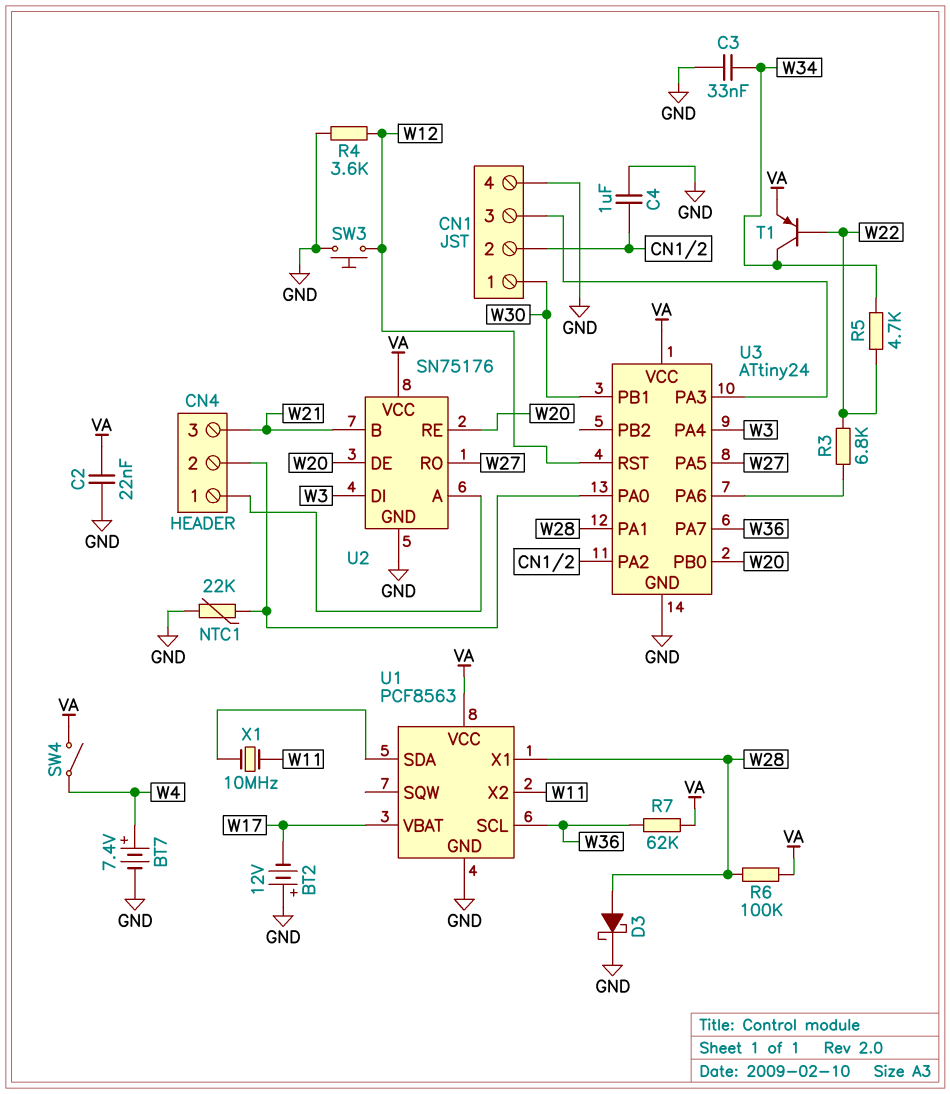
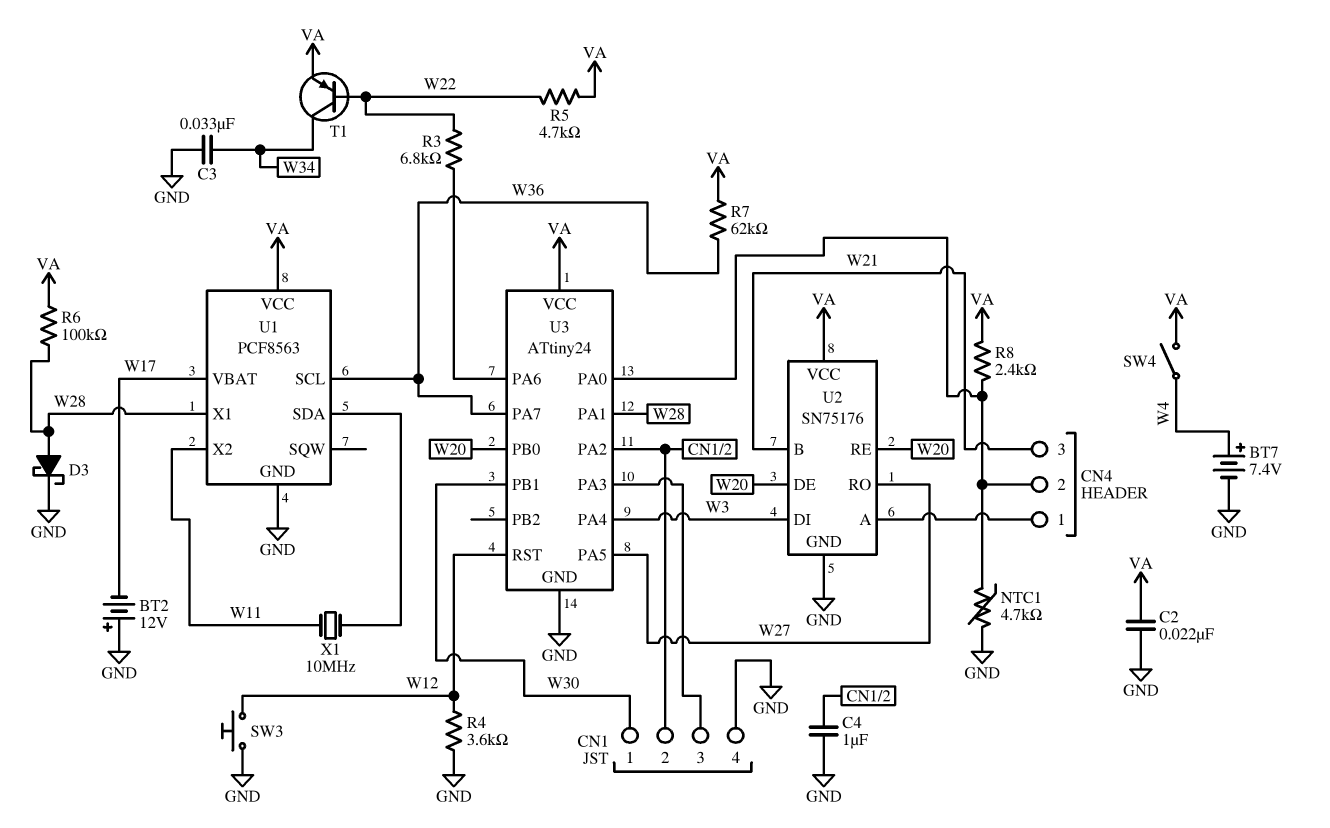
NTC1: 22k (CN4/2, GND) -> 4.7k (CN4/2, GND)
R5: 4.7k (W22, W34) -> 4.7k (VA, W22)
R8: none -> 2.4k (CN4/2, VA)

